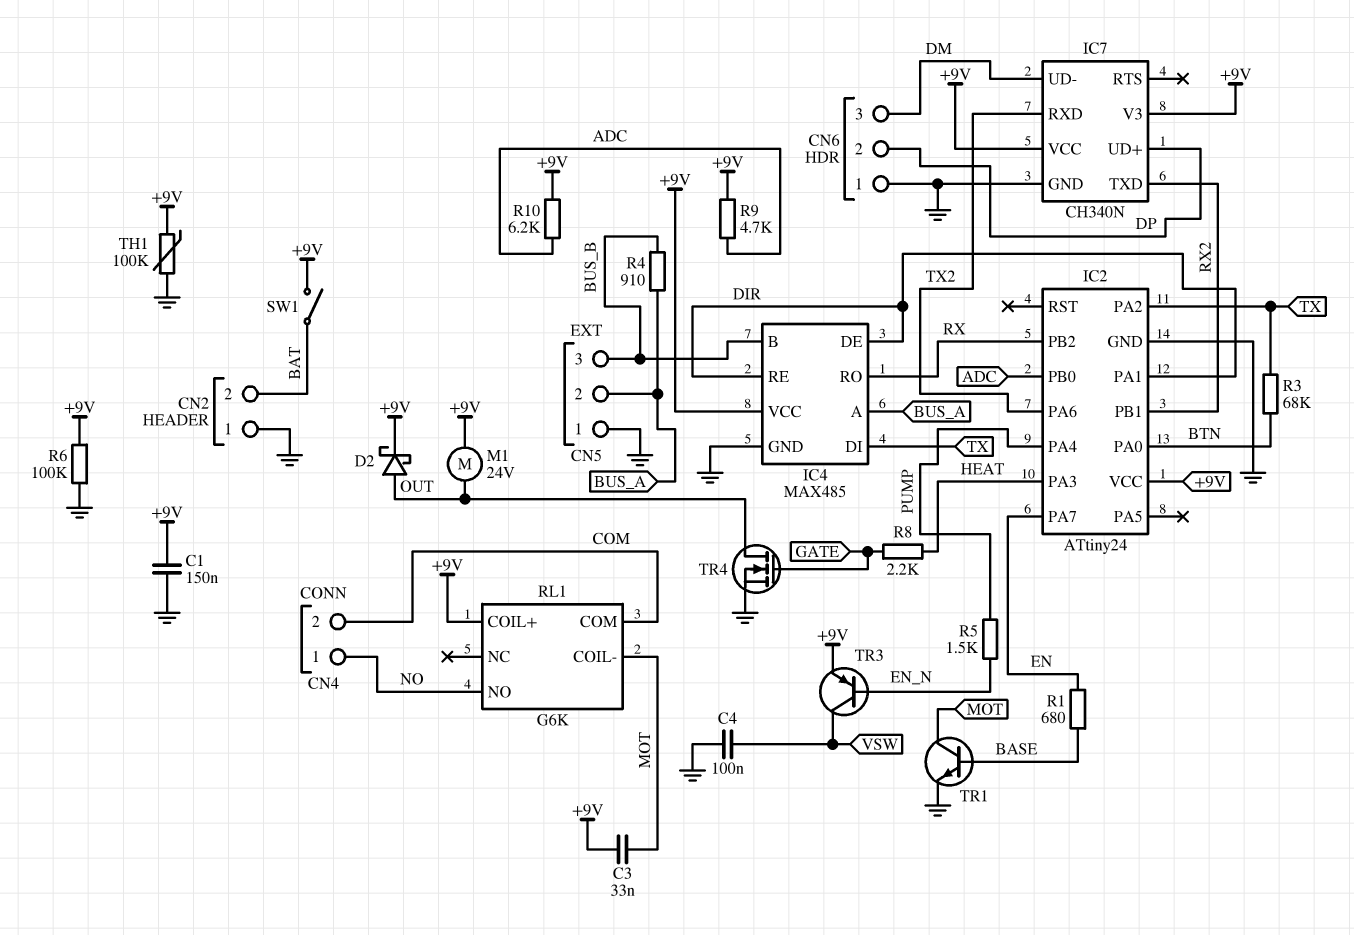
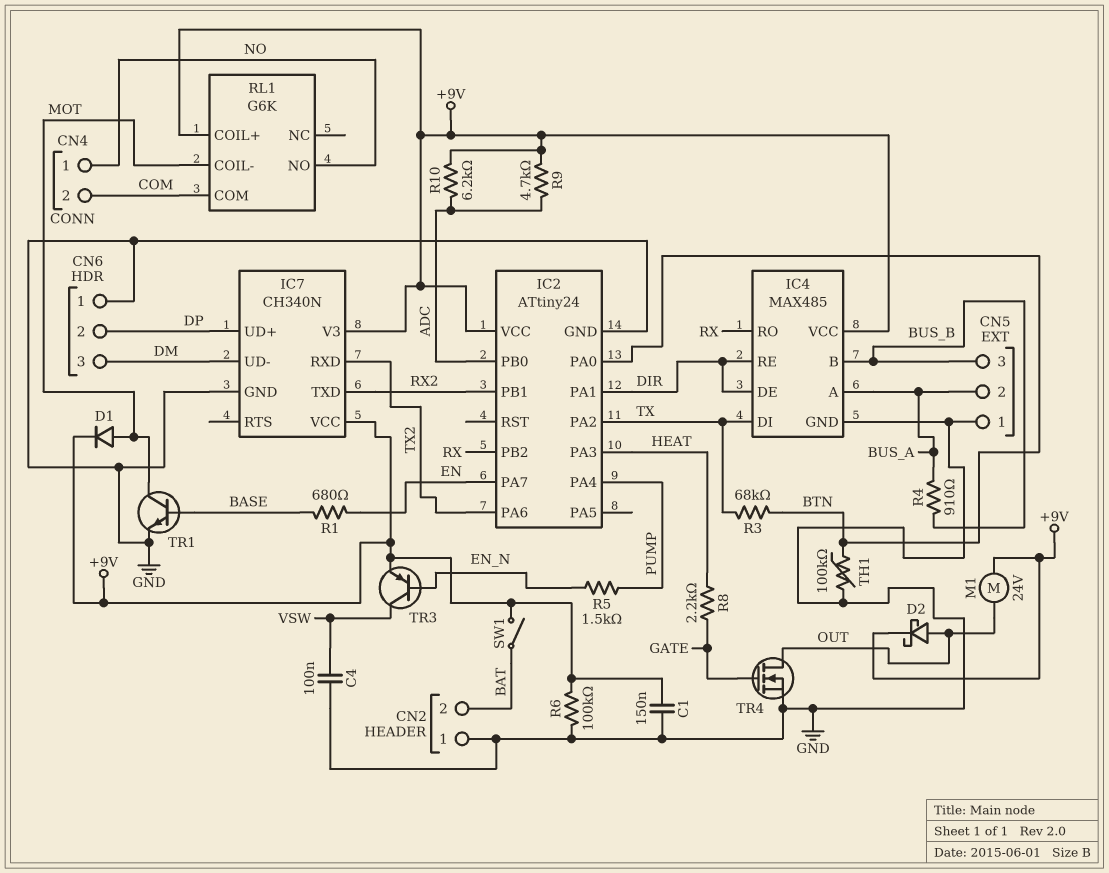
C3: 33nF (+9V, MOT) -> none
D1: none -> diode (A MOT, K +9V)
TH1: 100k (+9V, GND) -> 100k (BTN, GND)

